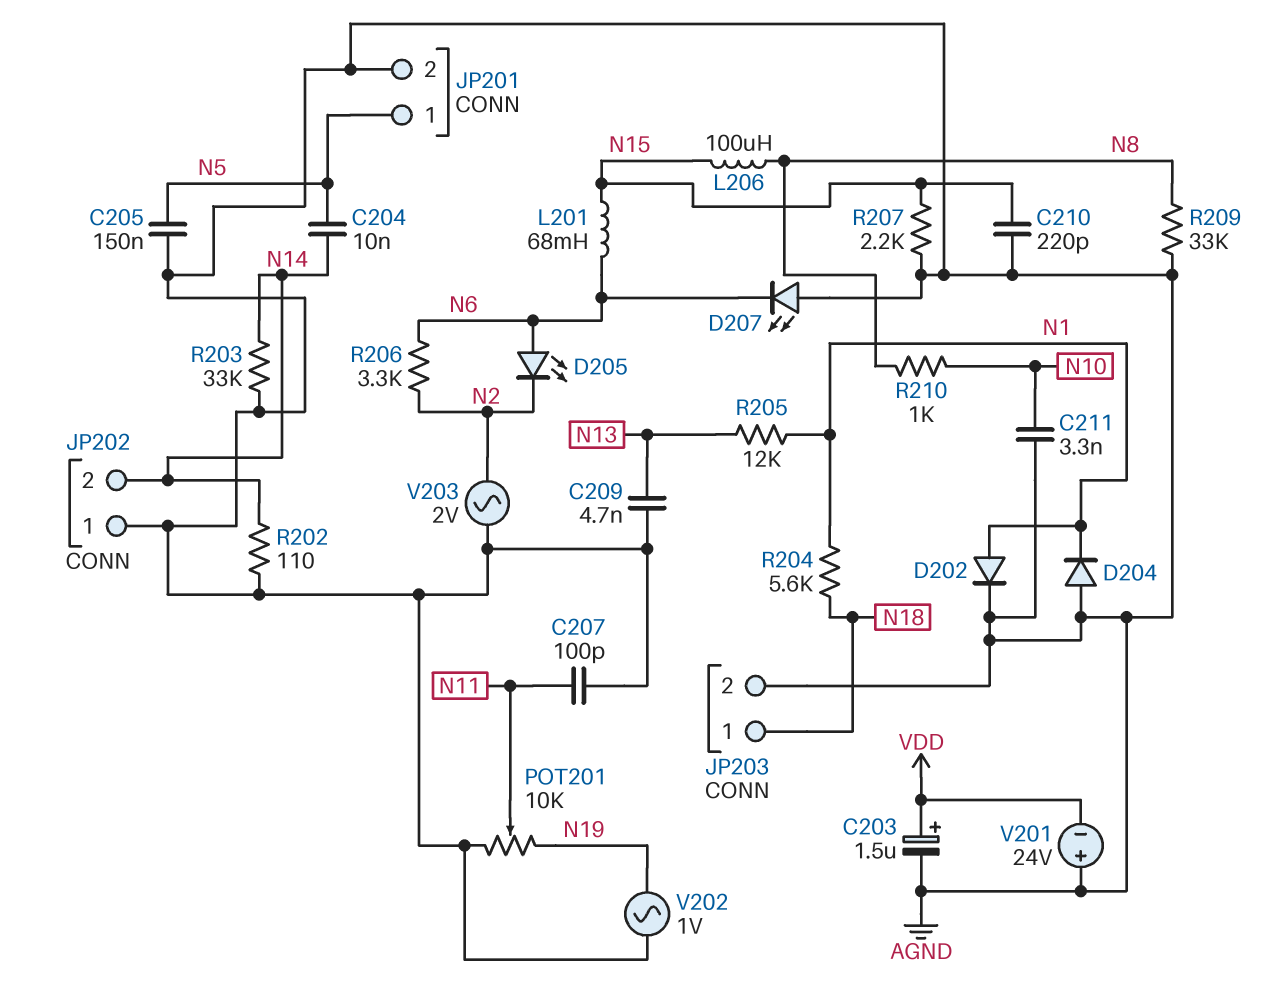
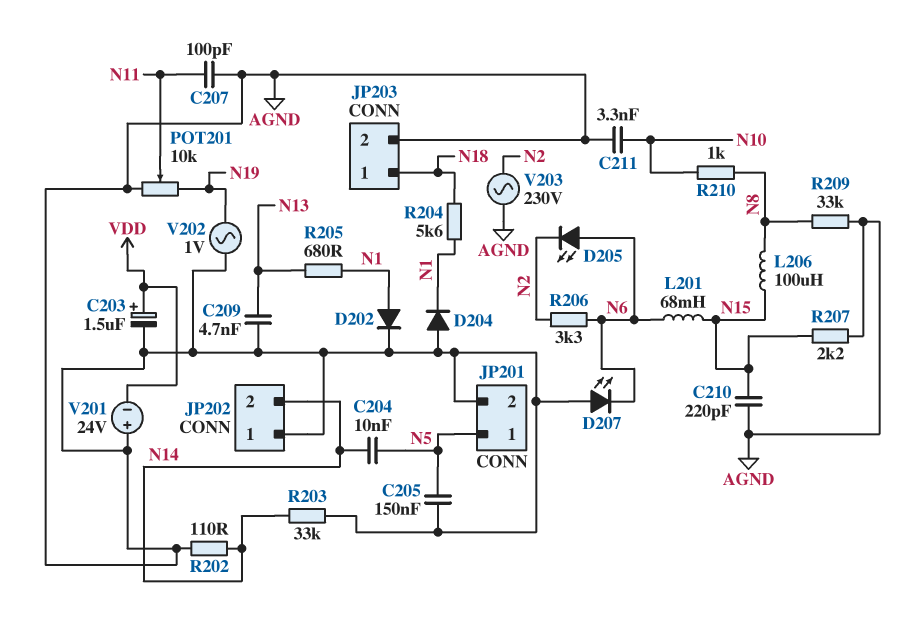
R205: 12k (N1, N13) -> 680 (N1, N13)
V203: AC 2V (AGND, N2) -> AC 230V (AGND, N2)

